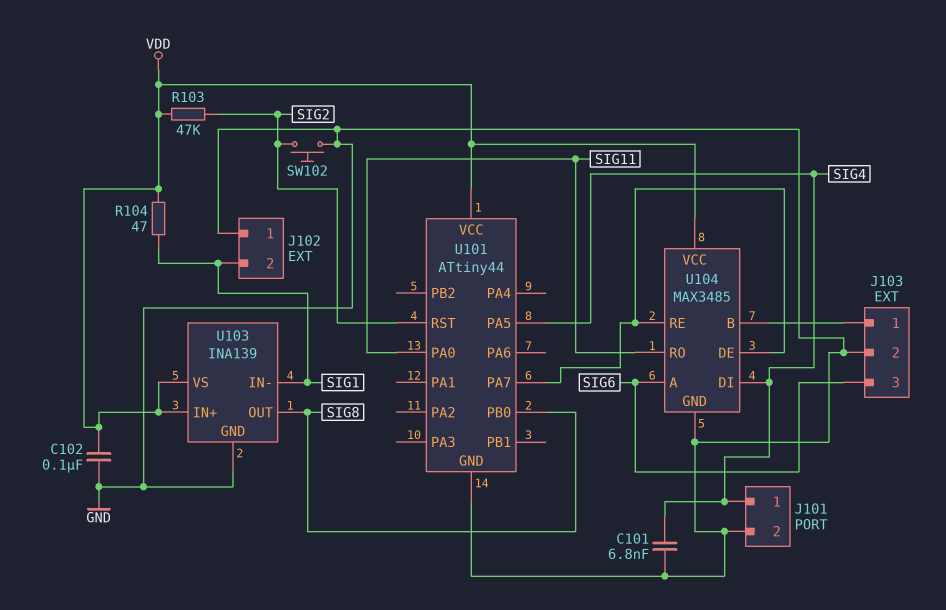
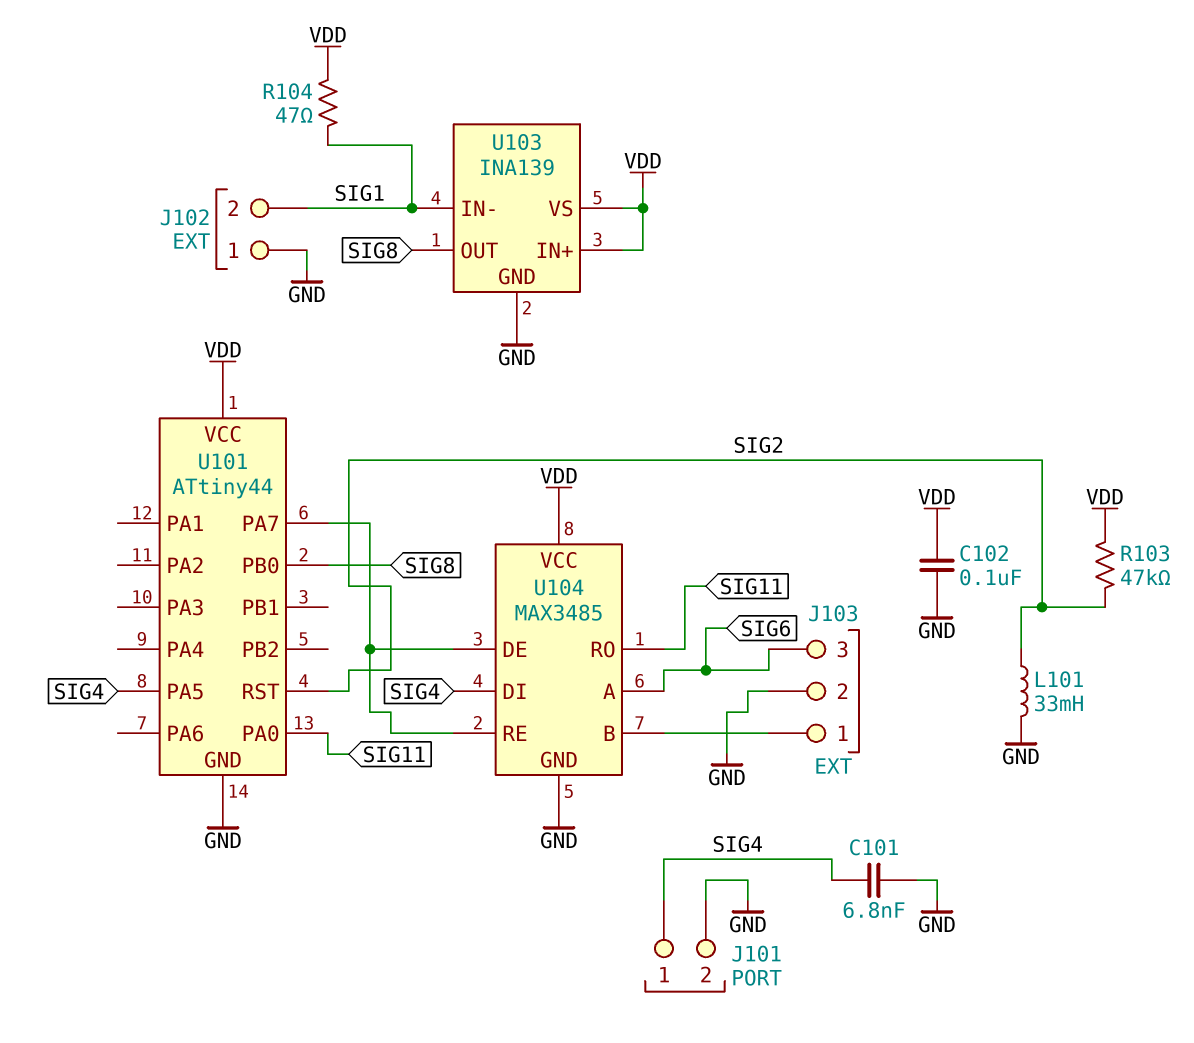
L101: none -> 33mH (GND, SIG2)
SW102: button (GND, SIG2) -> none

